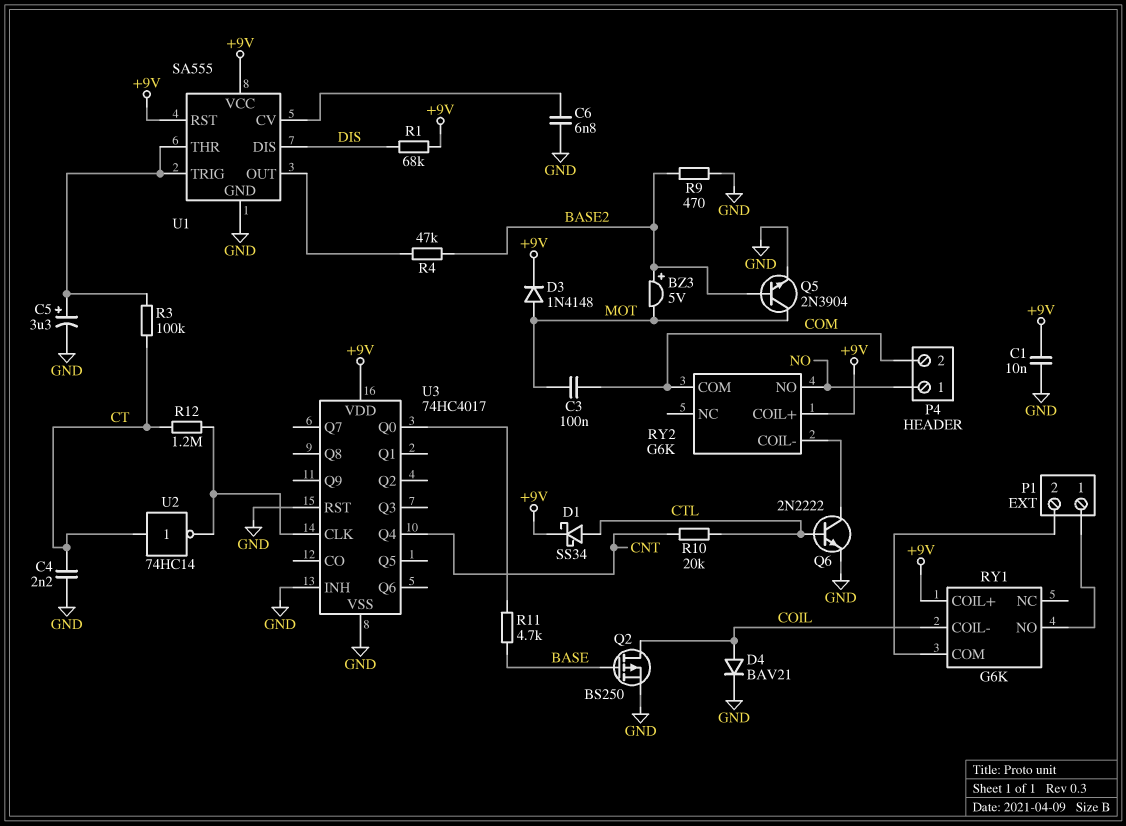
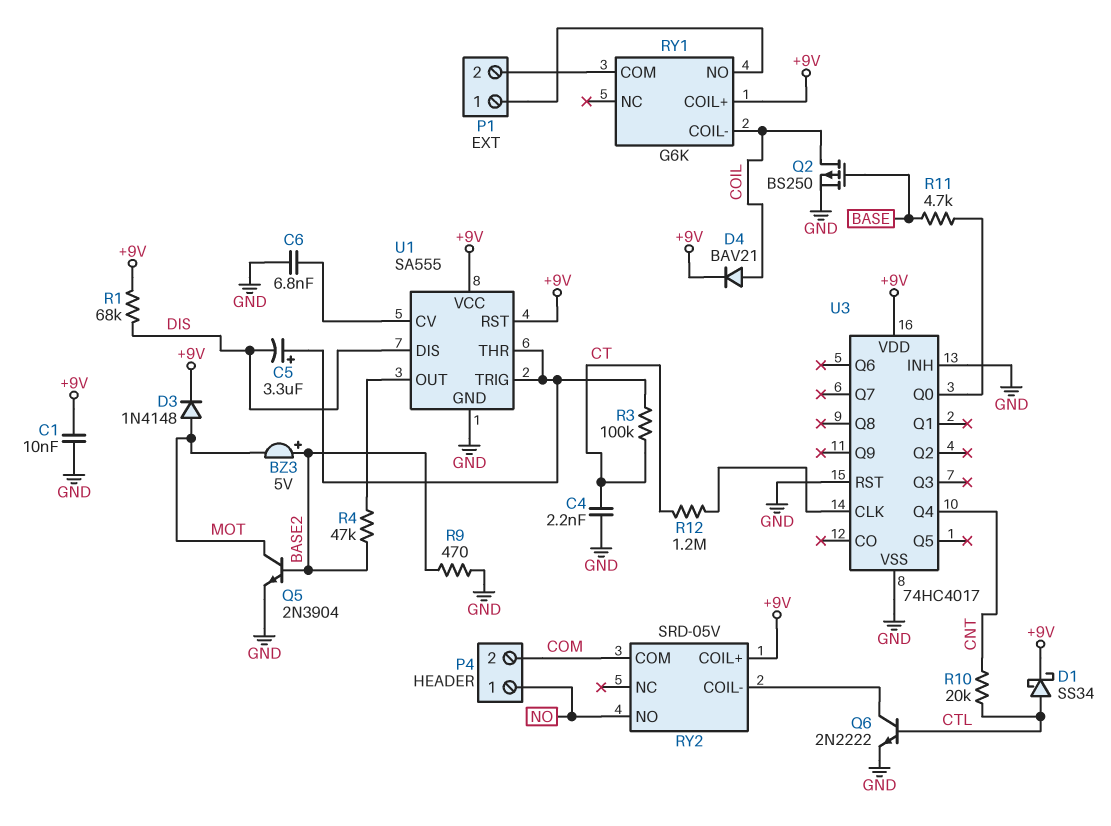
C3: 100nF (COM, MOT) -> none
C5: 3.3uF (plus U1/THR, minus GND) -> 3.3uF (plus U1/THR, minus DIS)
D4: diode BAV21 (A COIL, K GND) -> diode BAV21 (A COIL, K +9V)
RY2: G6K -> SRD-05V
U2: NOT 74HC14 (in CT, out U3/CLK) -> none

